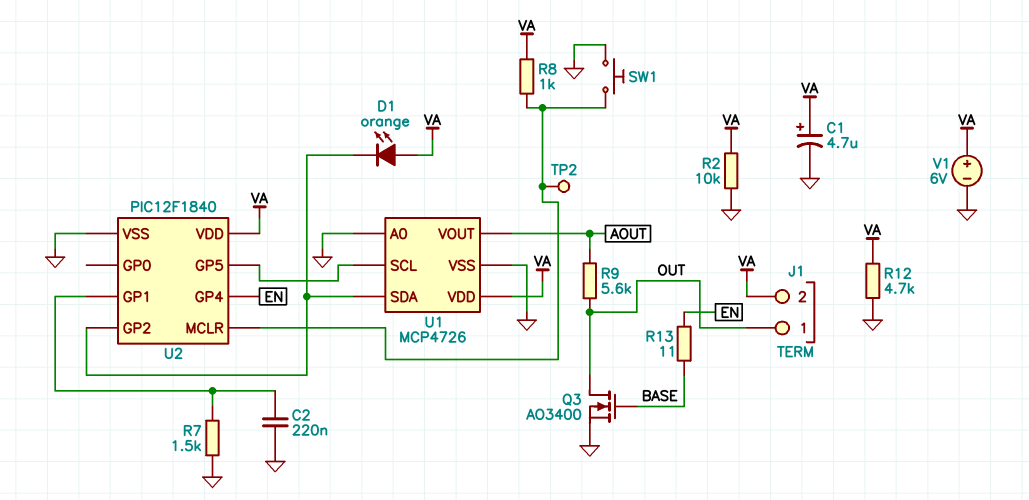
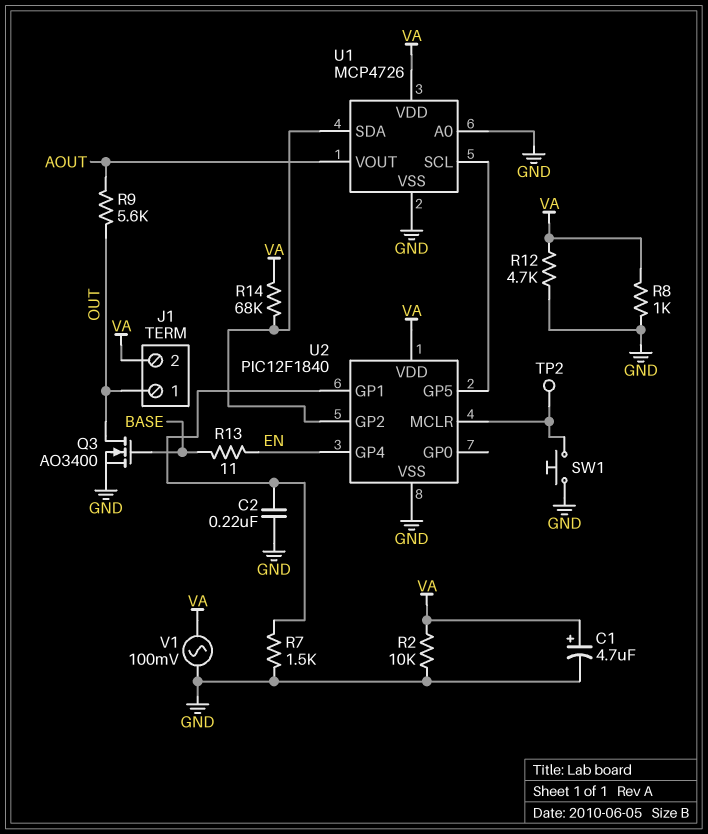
D1: LED orange (A VA, K U1/SDA) -> none
R8: 1k (U2/MCLR, VA) -> 1k (GND, VA)
R14: none -> 68k (U1/SDA, VA)
V1: 6V (plus VA, minus GND) -> AC 100mV (GND, VA)

